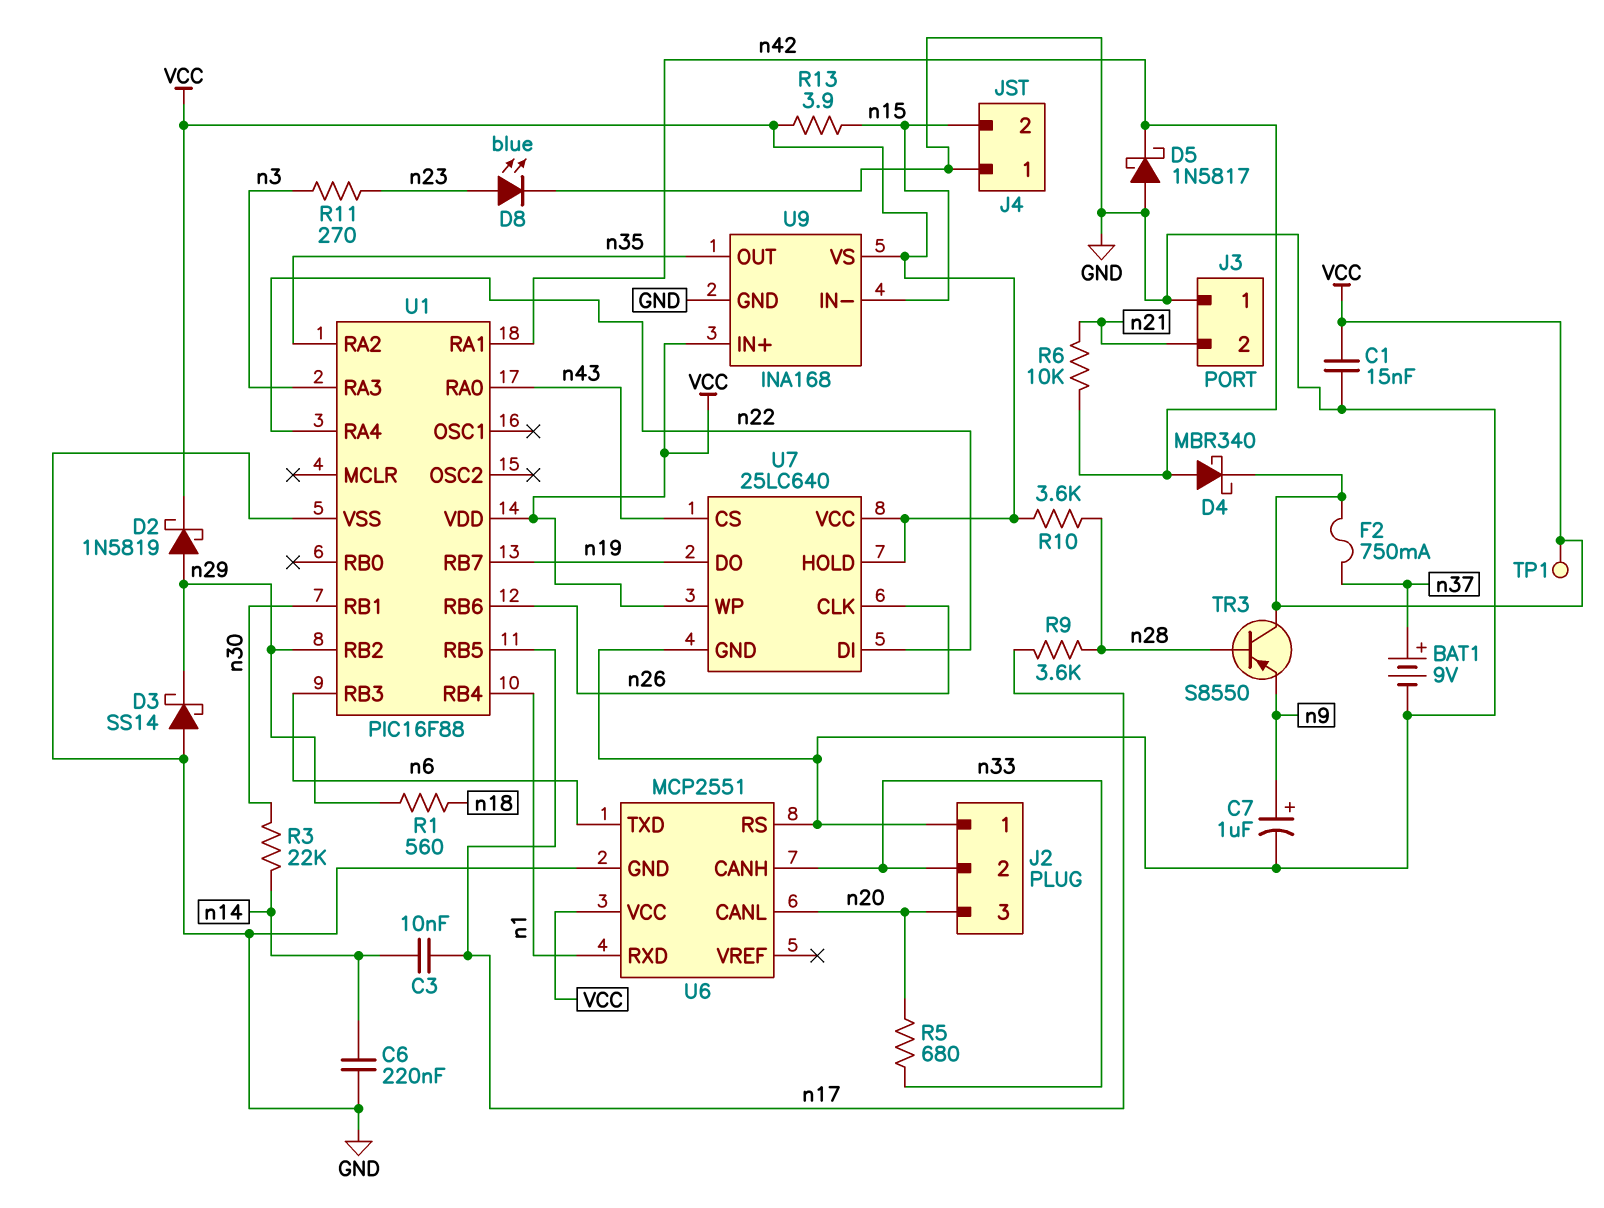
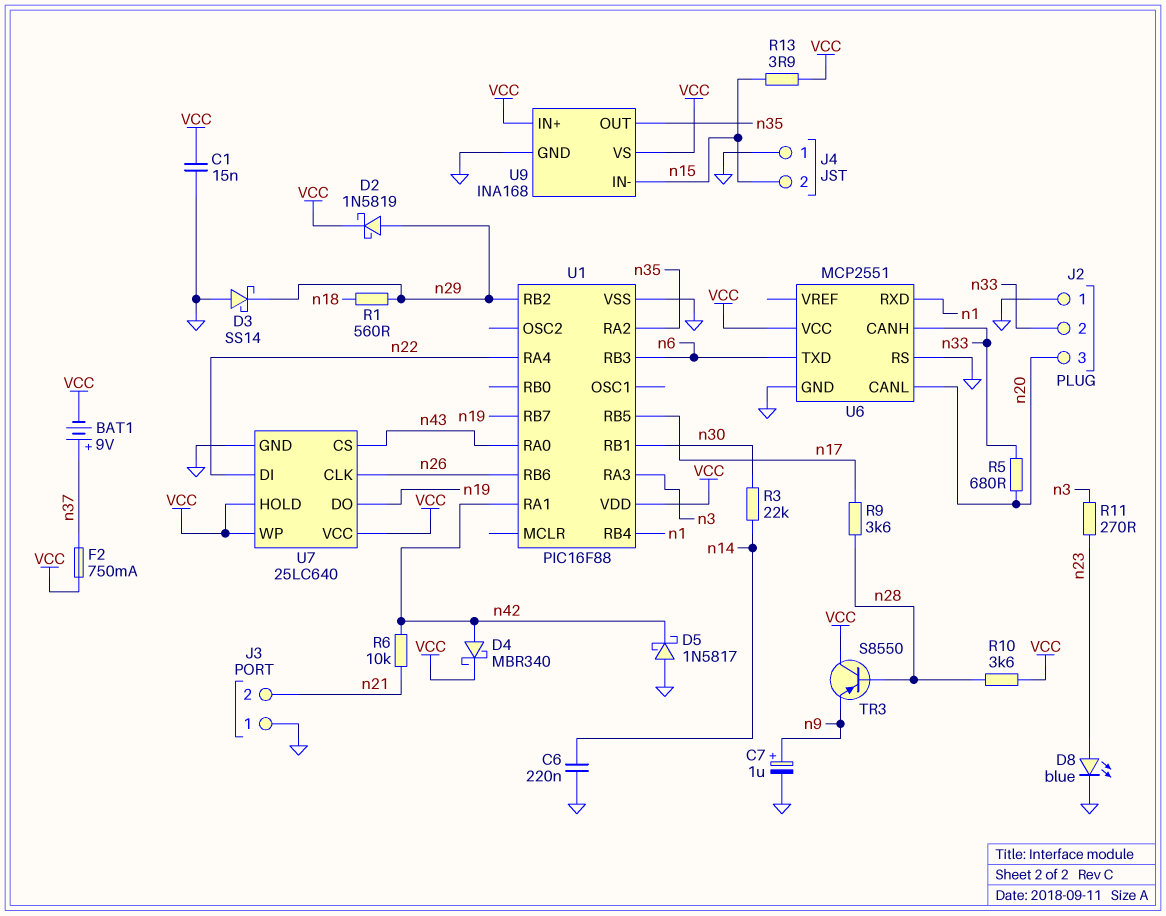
BAT1: 9V (plus n37, minus GND) -> 9V (plus n37, minus VCC)
C3: 10nF (n14, n17) -> none
TP1: test point (VCC) -> none

